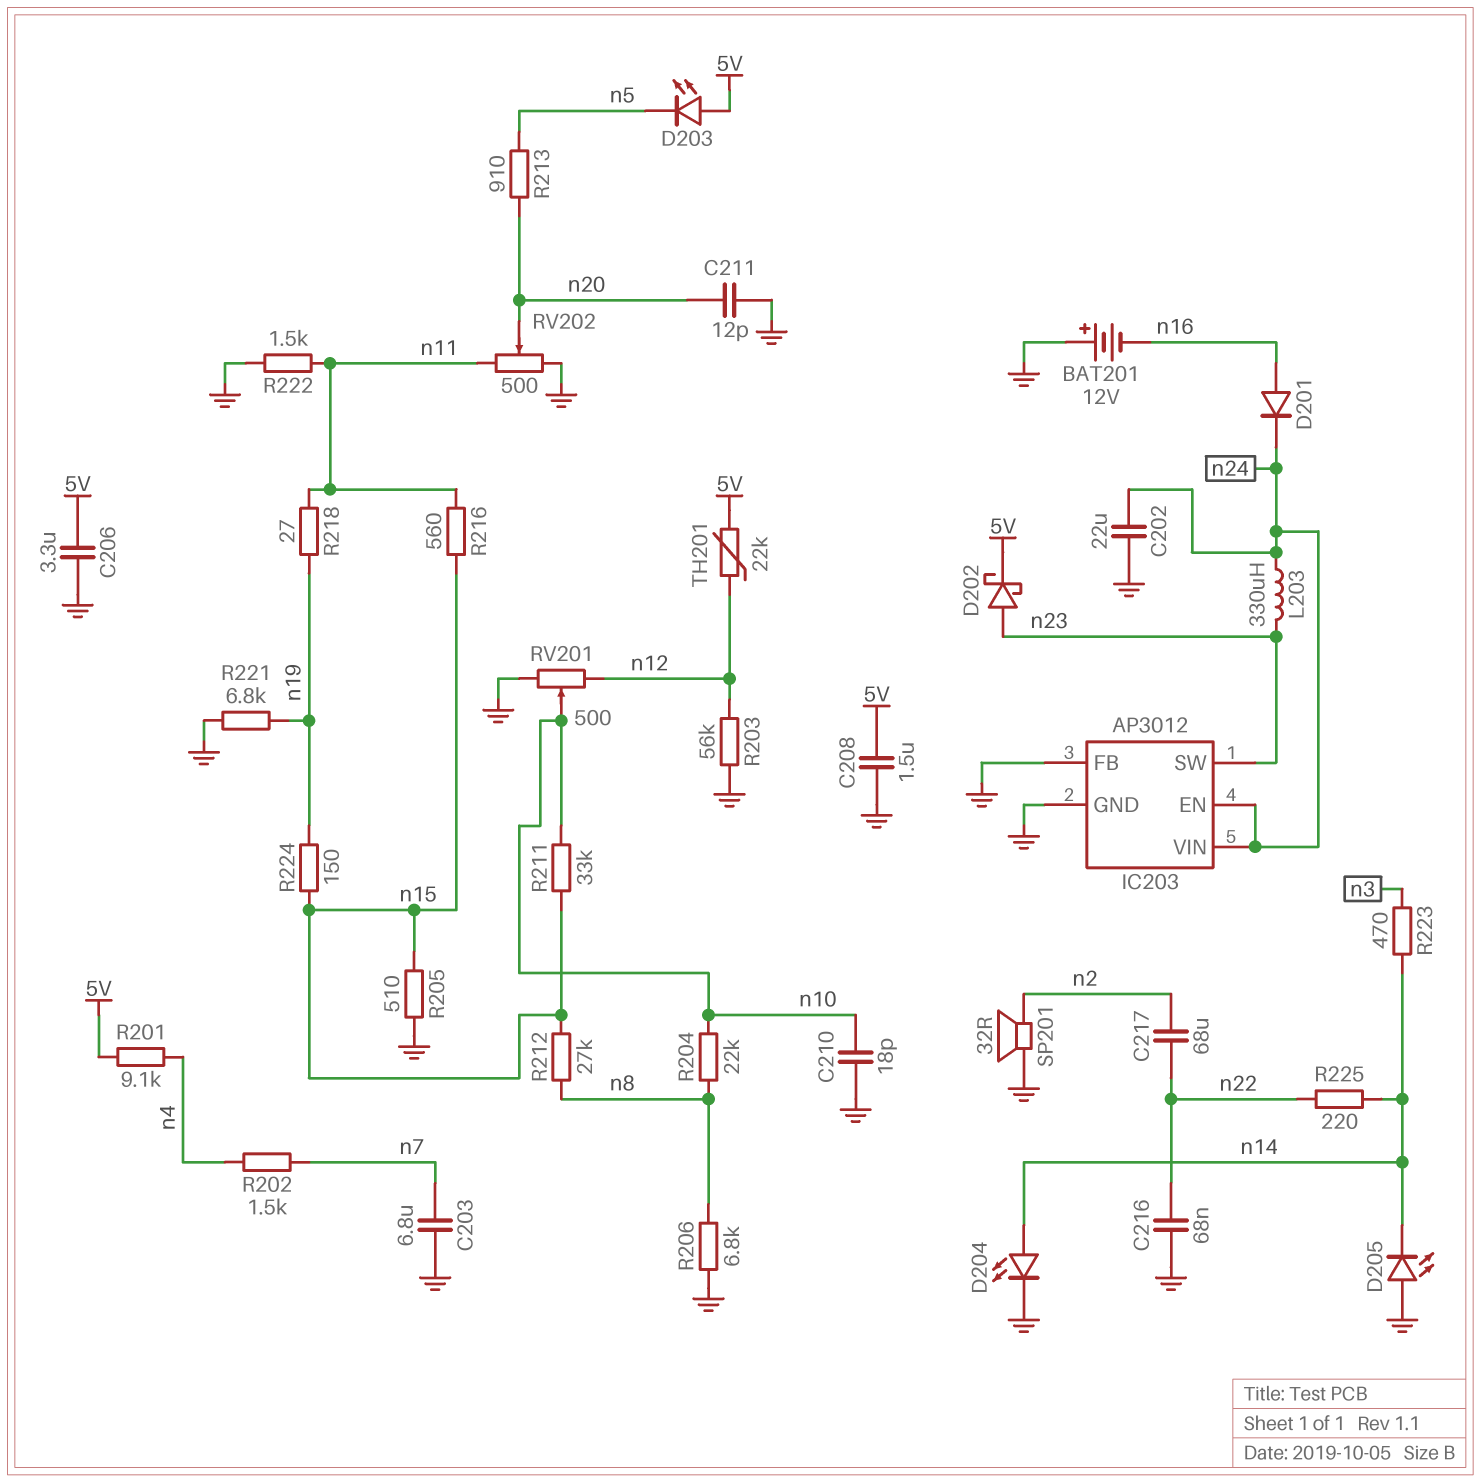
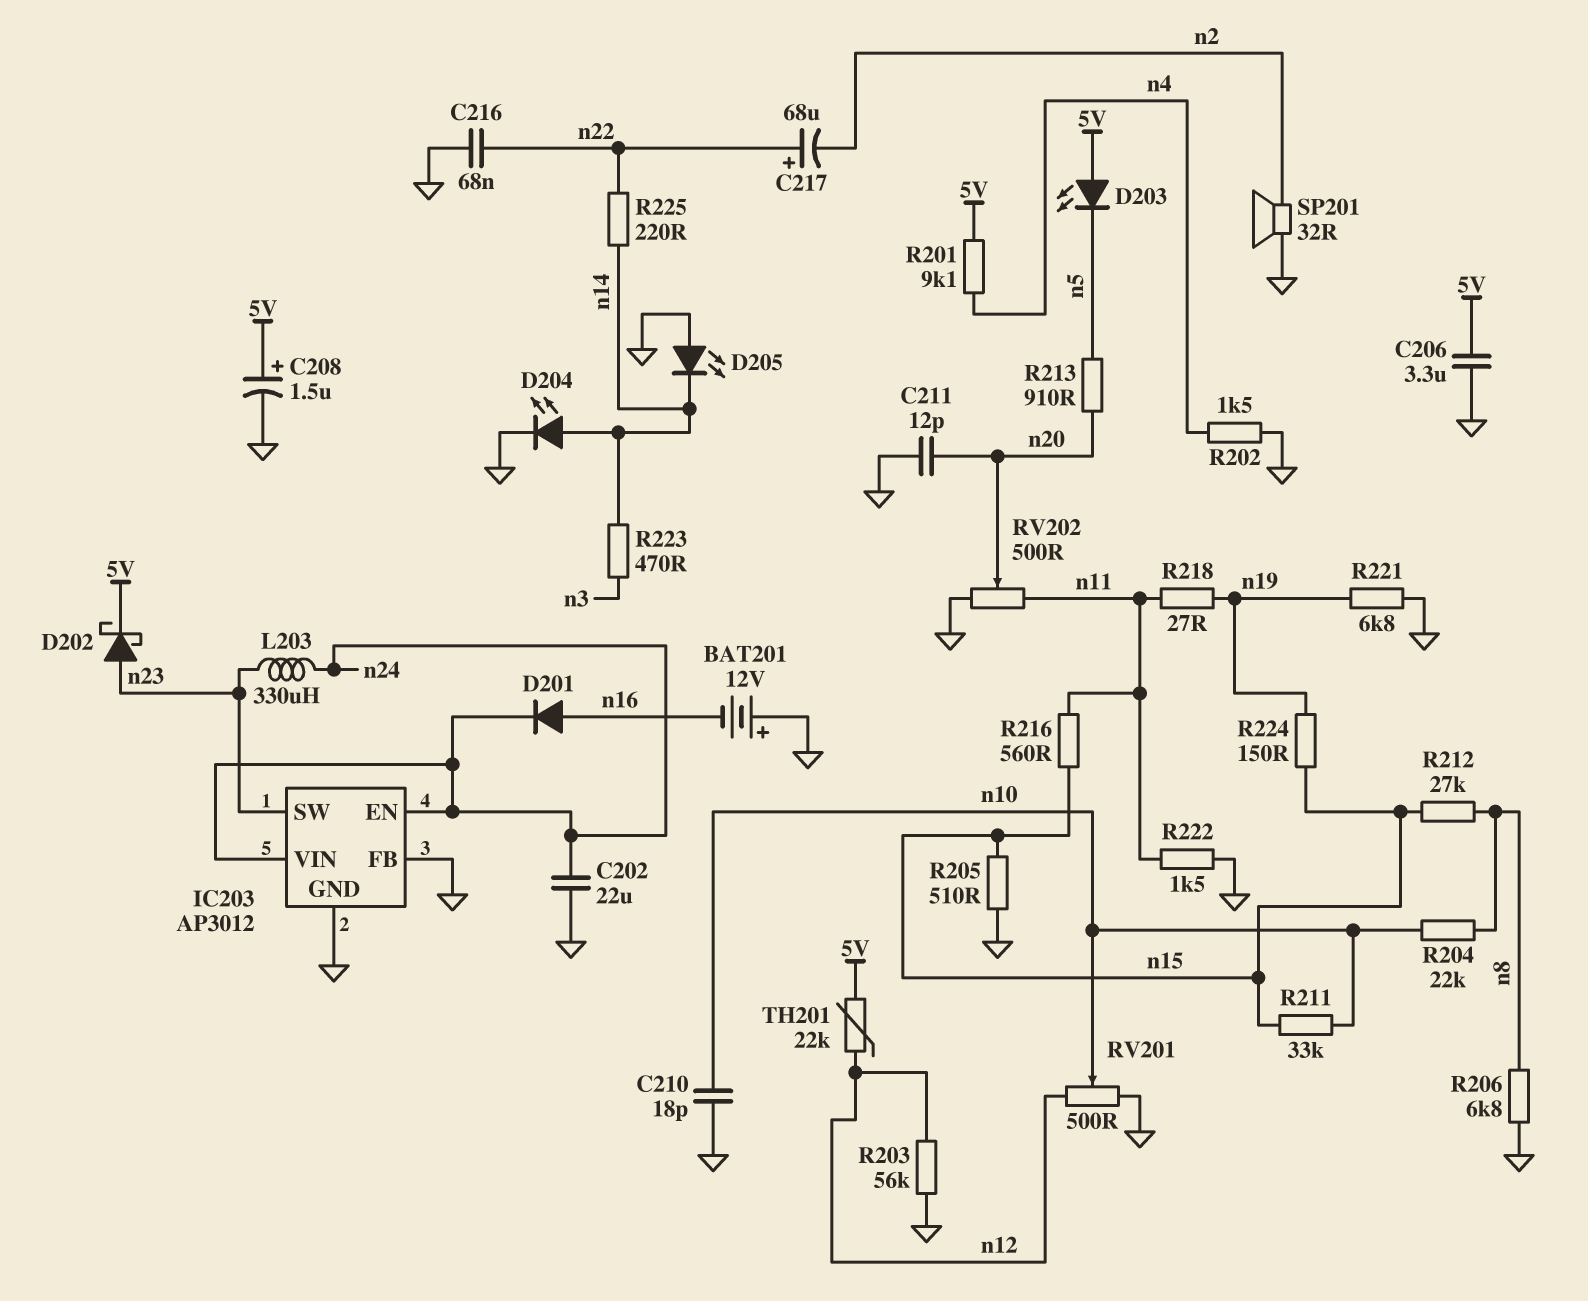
C203: 6.8uF (GND, n7) -> none
C208: 1.5uF (5V, GND) -> 1.5uF (plus 5V, minus GND)
C217: 68uF (n2, n22) -> 68uF (plus n22, minus n2)
R202: 1.5k (n4, n7) -> 1.5k (GND, n4)

